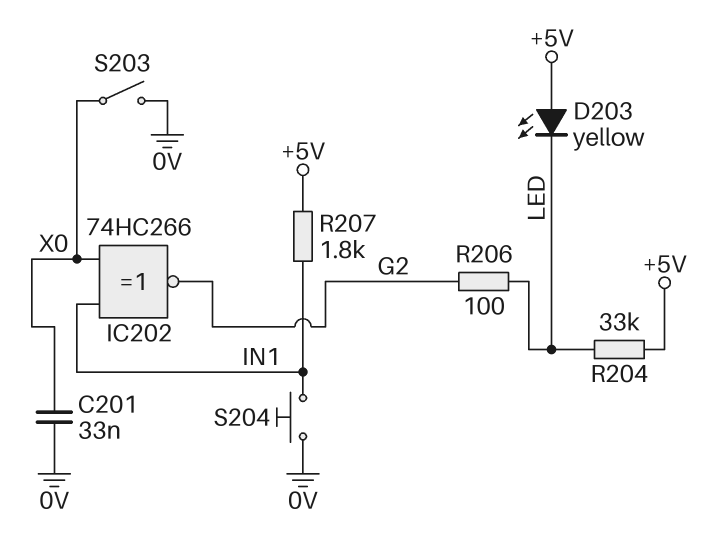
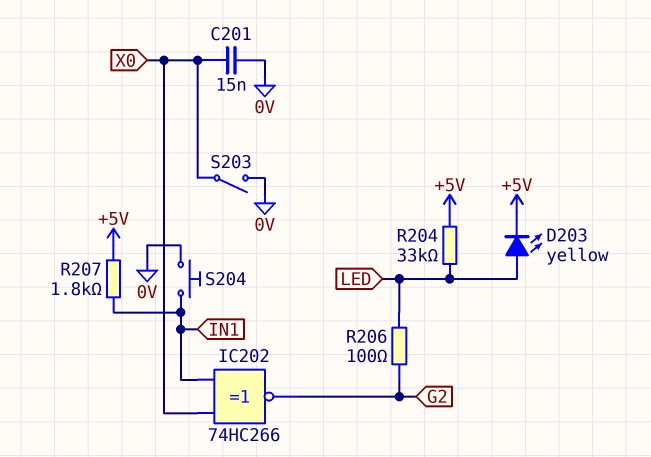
C201: 33nF (0V, X0) -> 15nF (0V, X0)
D203: LED yellow (A +5V, K LED) -> LED yellow (A LED, K +5V)

